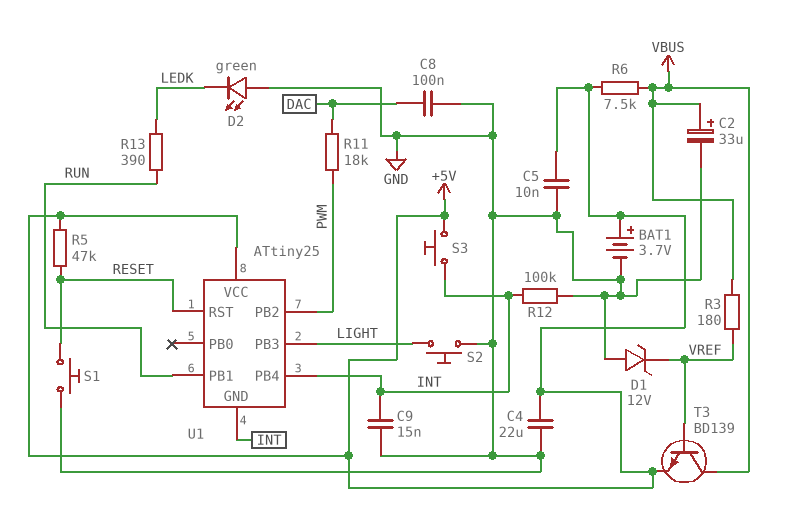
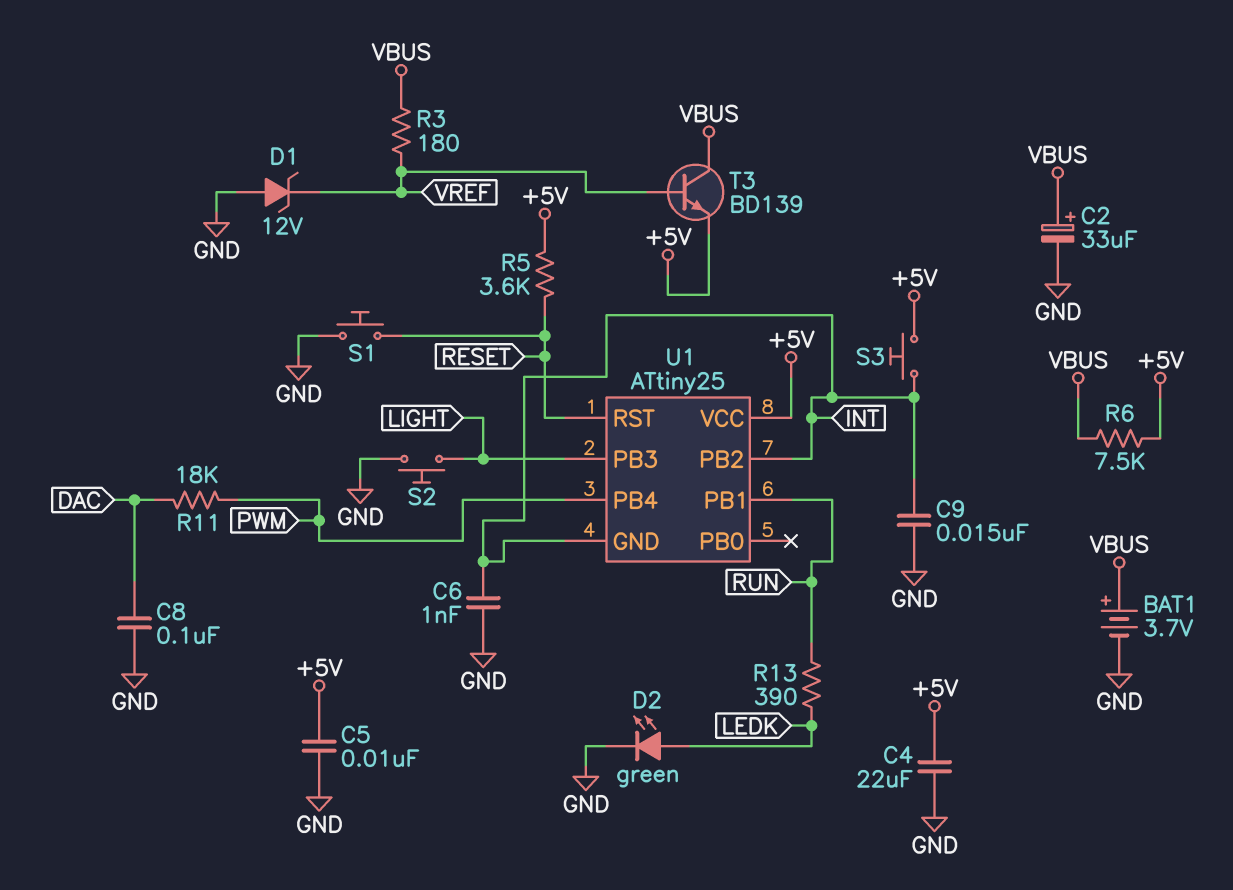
BAT1: 3.7V (plus +5V, minus GND) -> 3.7V (plus VBUS, minus GND)
C6: none -> 1nF (GND, INT)
D2: LED green (A GND, K LEDK) -> LED green (A LEDK, K GND)
R5: 47k (+5V, RESET) -> 3.6k (+5V, RESET)
R12: 100k (GND, INT) -> none
U1 pin PB2: PWM -> INT
U1 pin PB4: INT -> PWM

